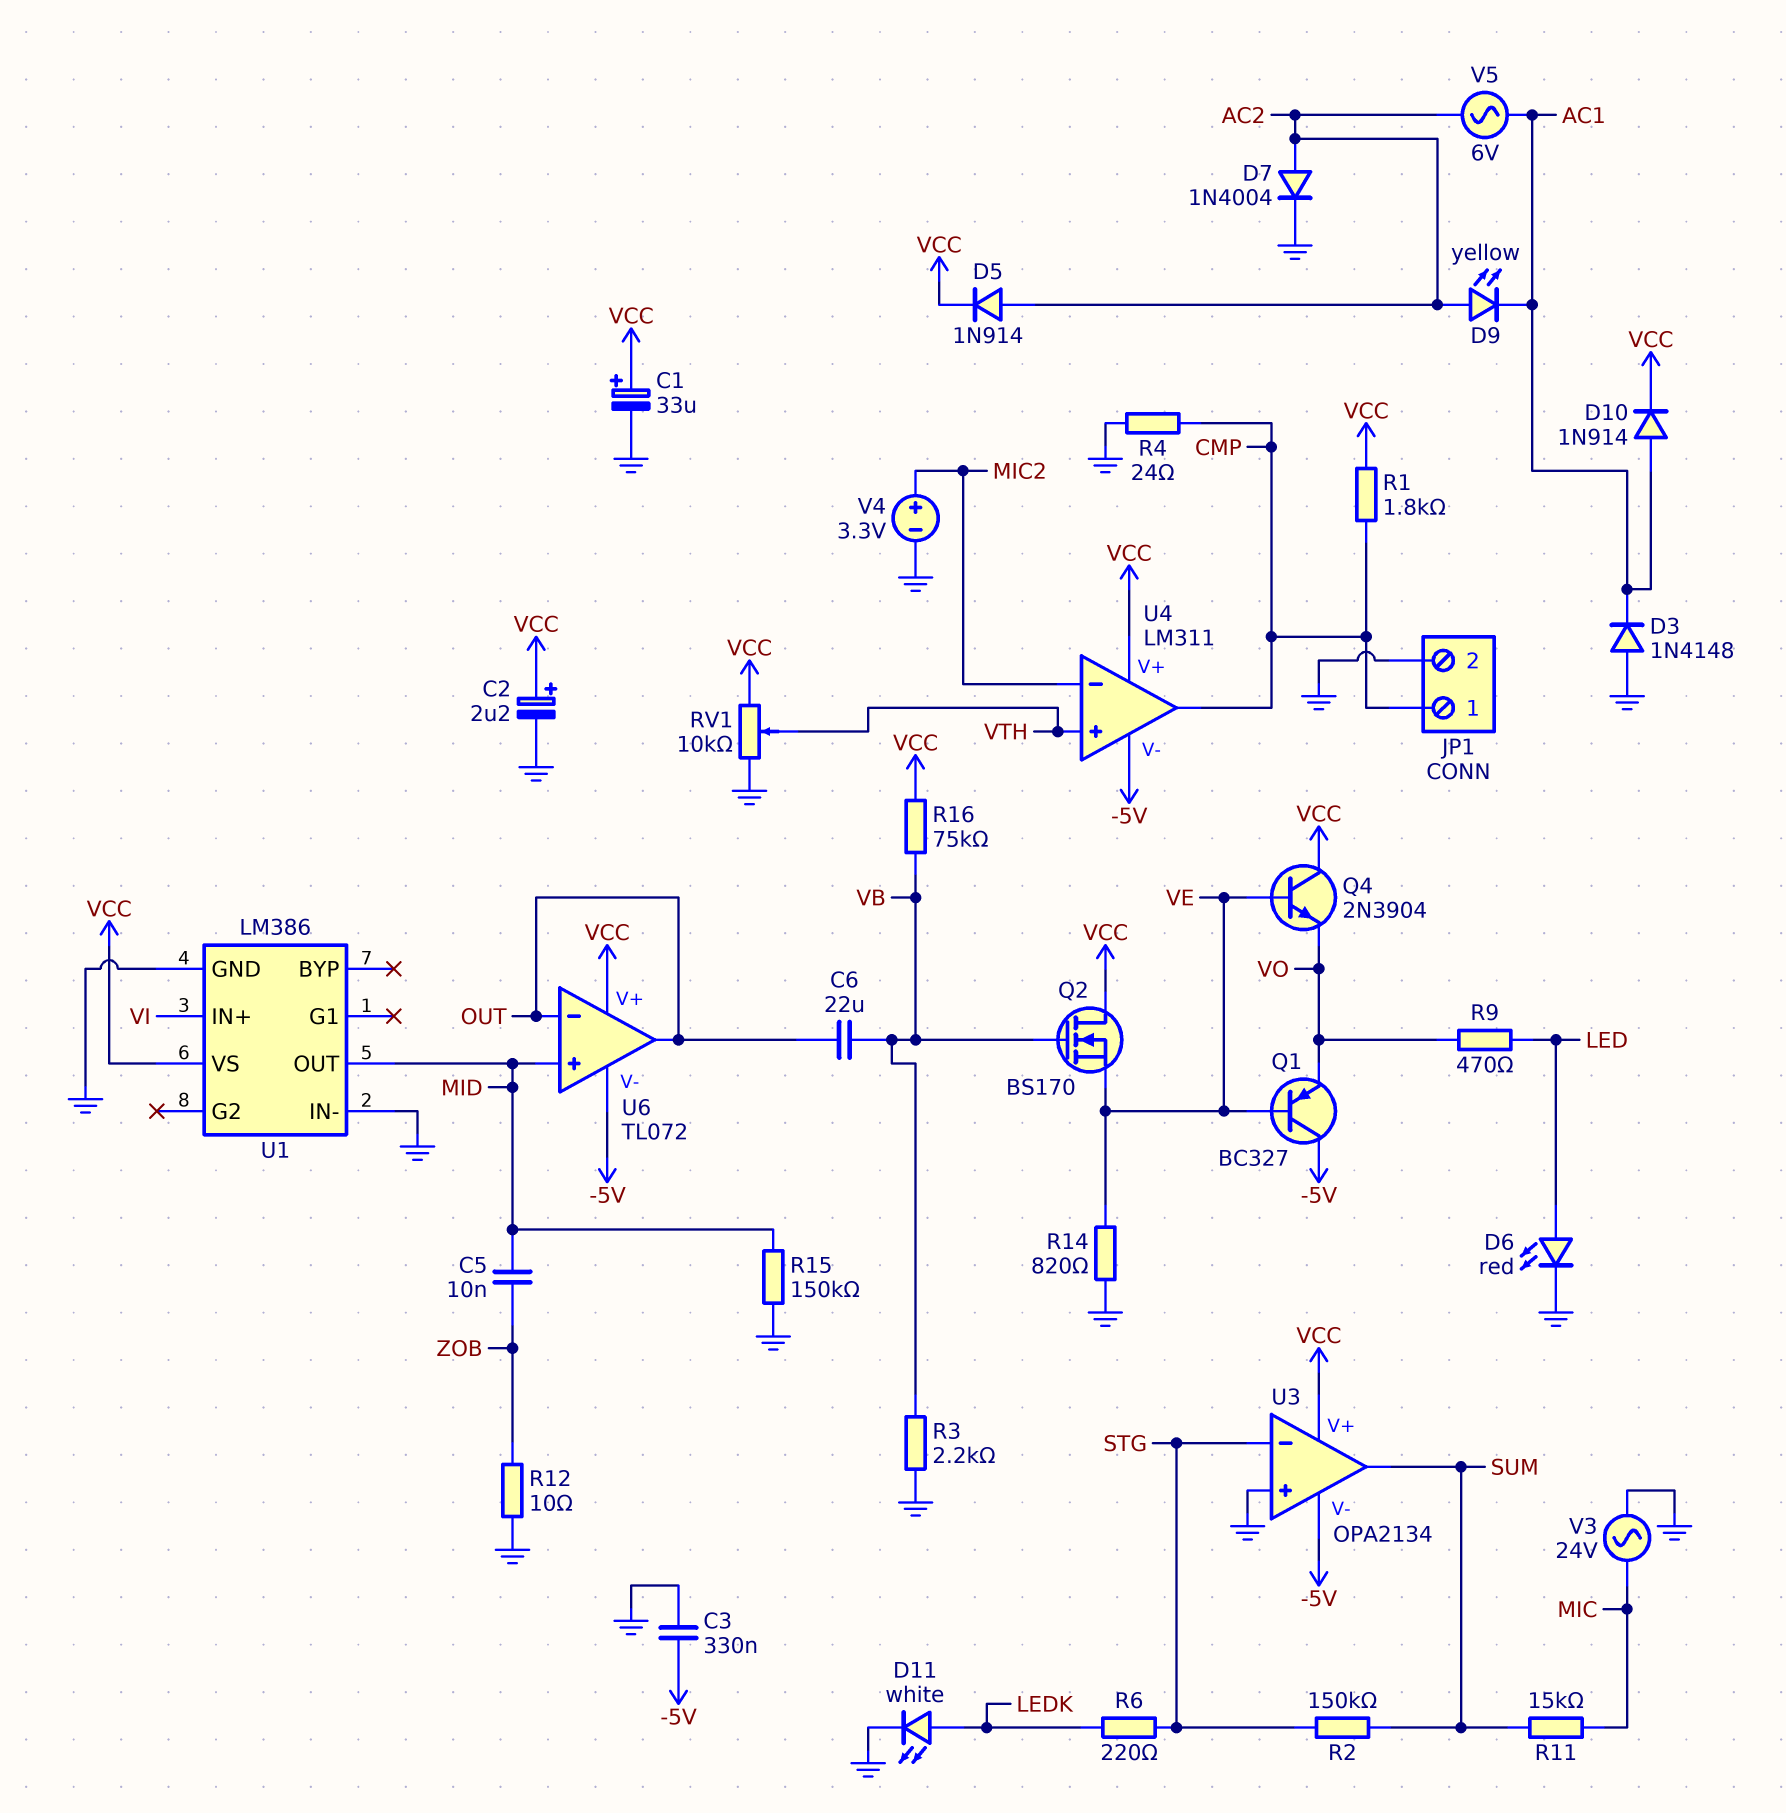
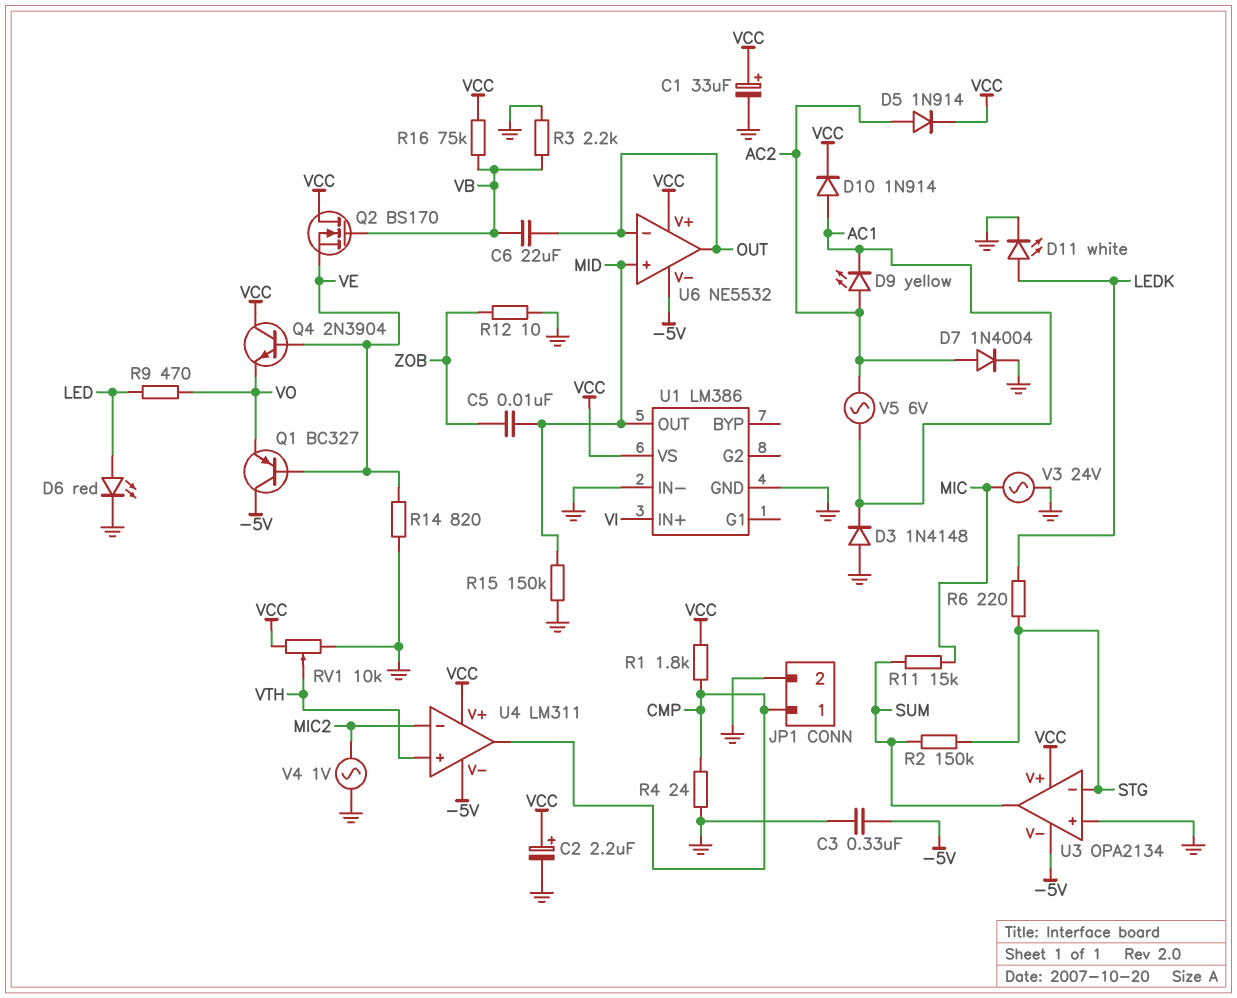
U6: TL072 -> NE5532
V4: 3.3V (plus MIC2, minus GND) -> AC 1V (GND, MIC2)

